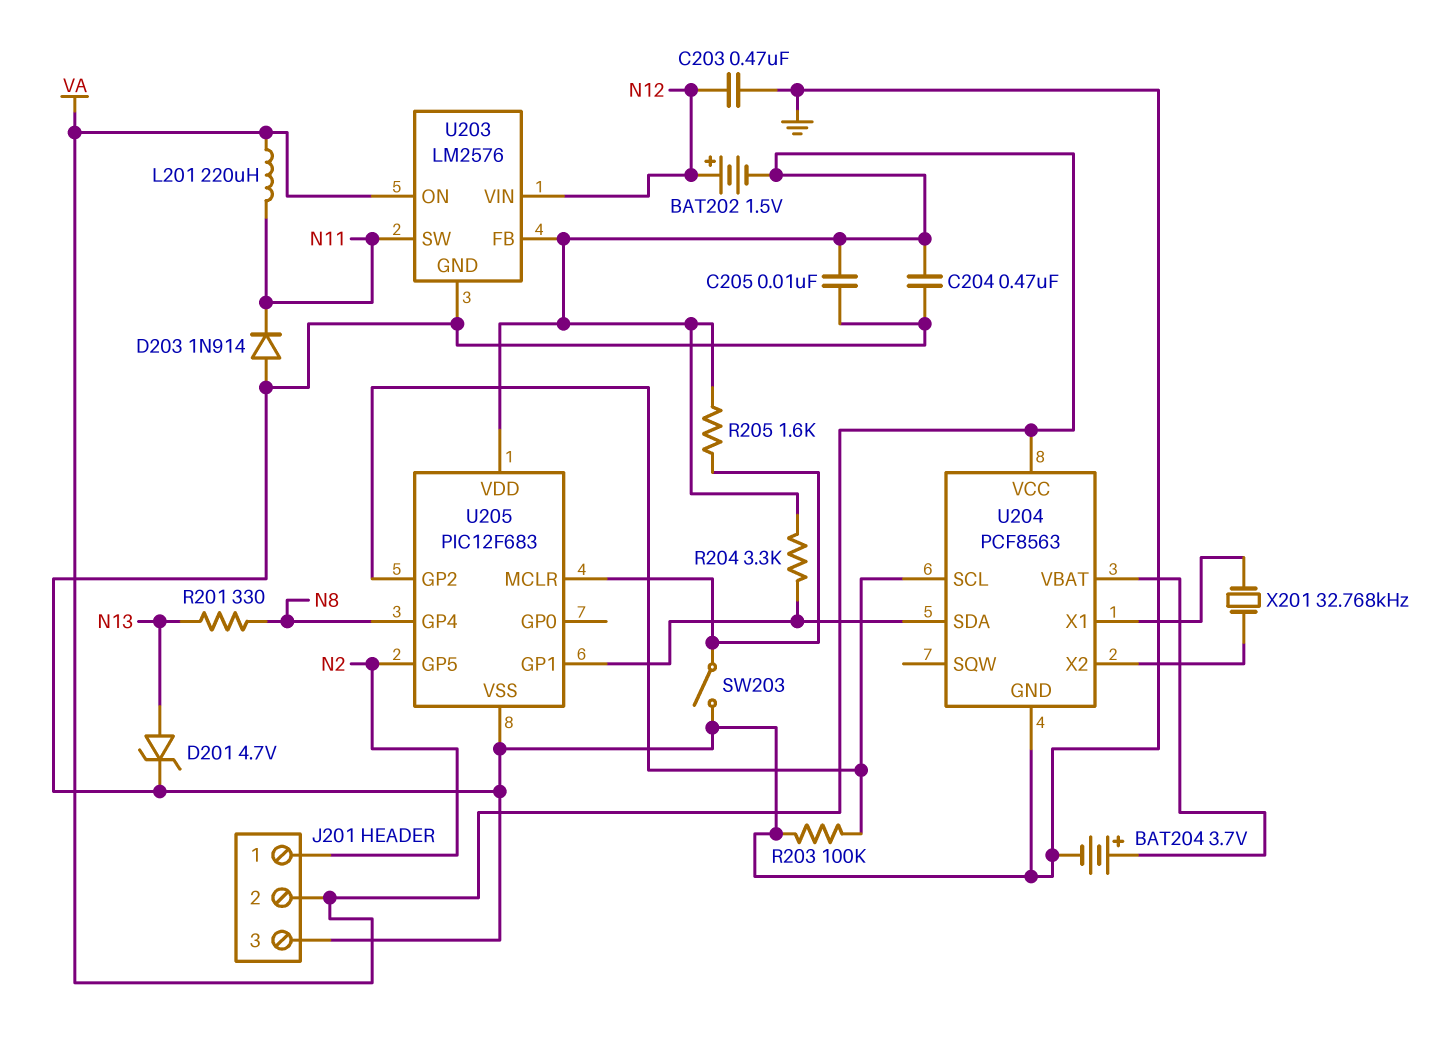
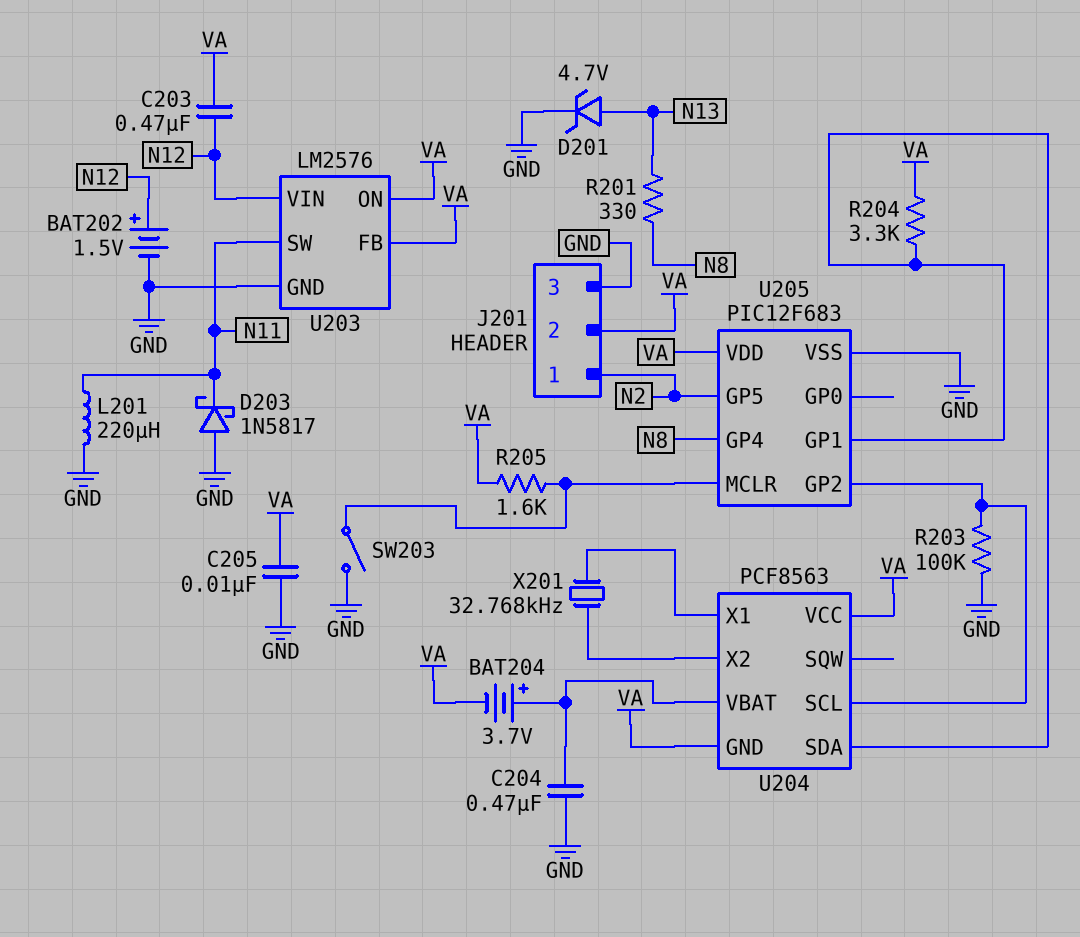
BAT202: 1.5V (plus N12, minus VA) -> 1.5V (plus N12, minus GND)
BAT204: 3.7V (plus U204/VBAT, minus GND) -> 3.7V (plus U204/VBAT, minus VA)
C203: 470nF (GND, N12) -> 470nF (N12, VA)
C204: 470nF (GND, VA) -> 470nF (GND, U204/VBAT)
D203: diode 1N914 (A GND, K N11) -> schottky 1N5817 (A GND, K N11)
L201: 220uH (N11, VA) -> 220uH (GND, N11)
U204 pin GND: GND -> VA

